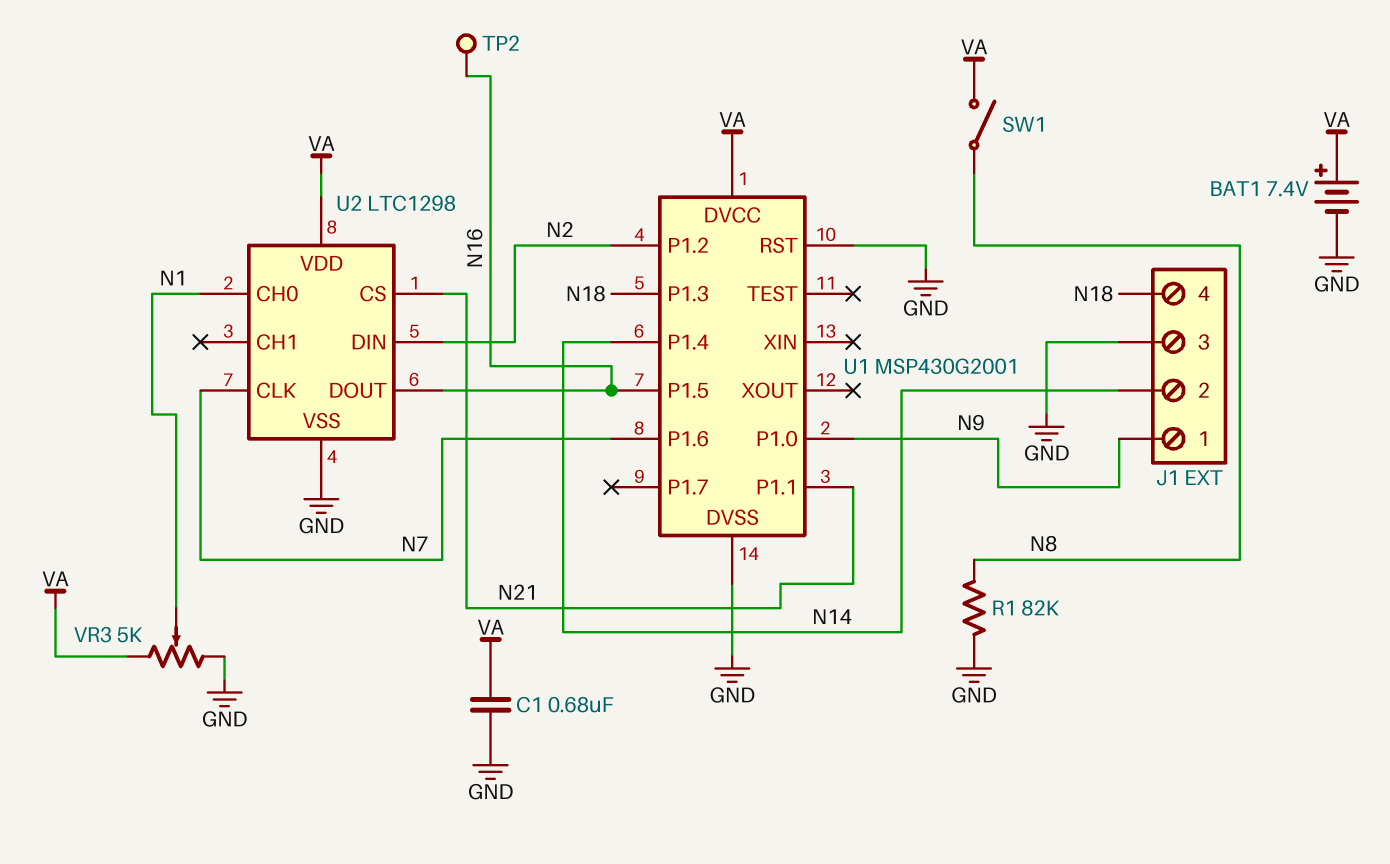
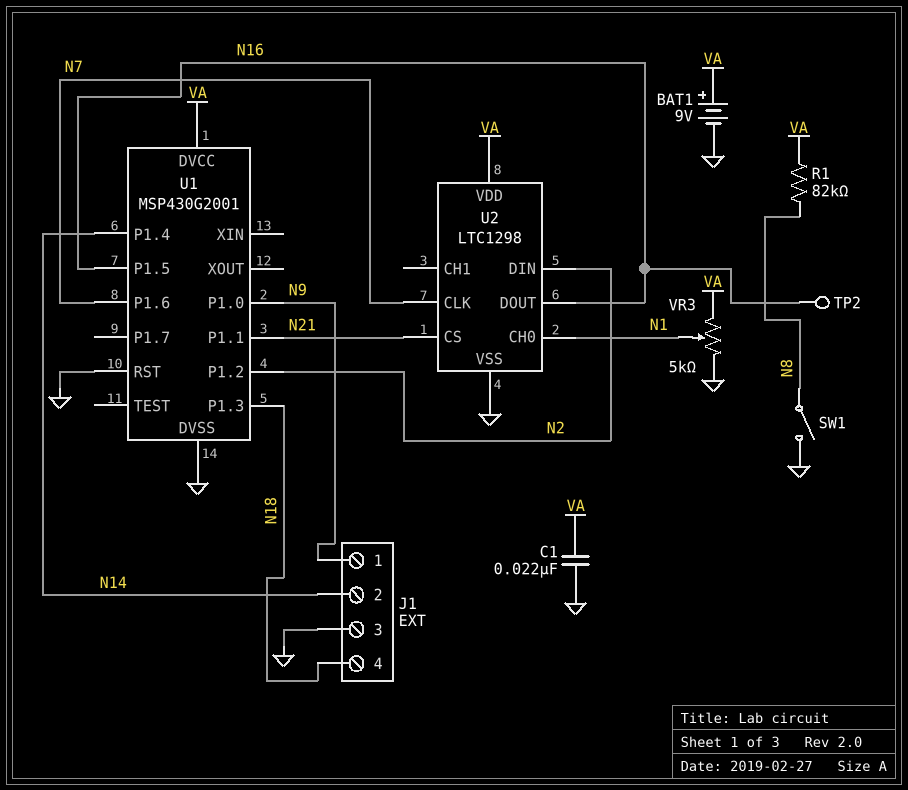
BAT1: 7.4V (plus VA, minus GND) -> 9V (plus VA, minus GND)
C1: 680nF (GND, VA) -> 22nF (GND, VA)
R1: 82k (GND, N8) -> 82k (N8, VA)
SW1: switch (N8, VA) -> switch (GND, N8)

